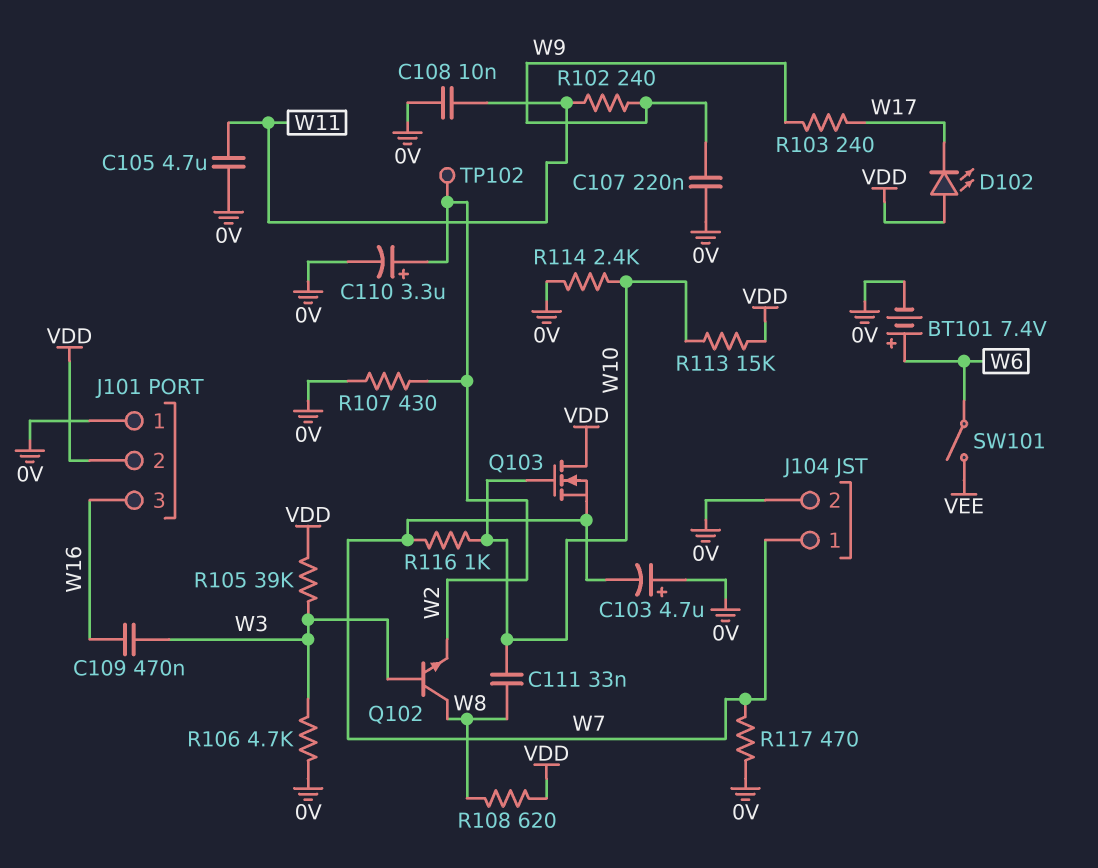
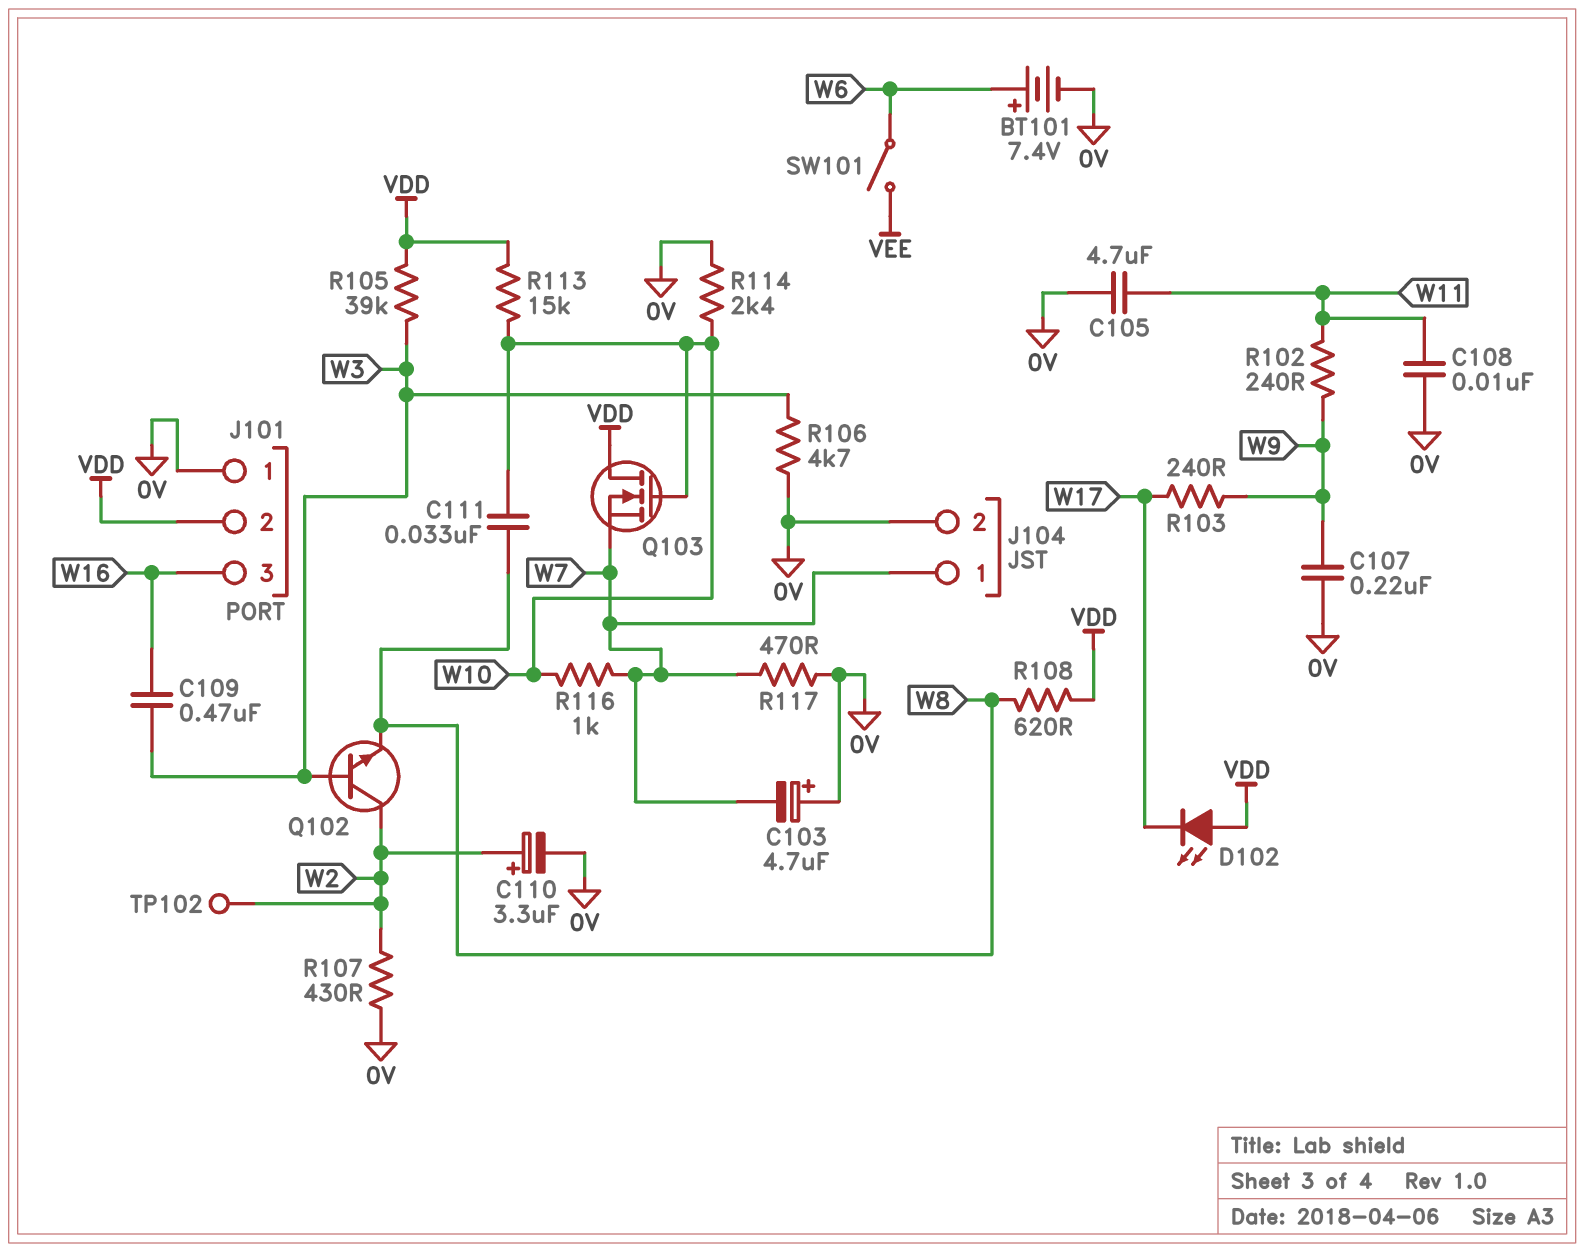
Q102: NPN (B W3, C W8, E W2) -> NPN (B W3, C W2, E W8)

